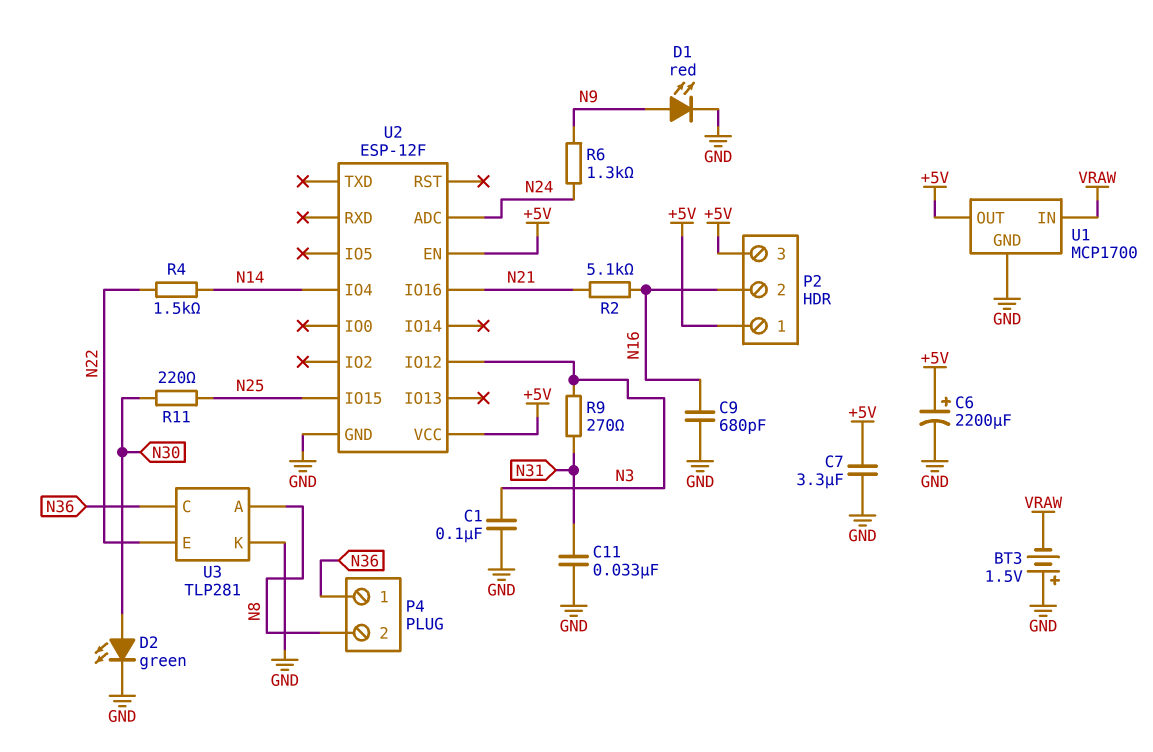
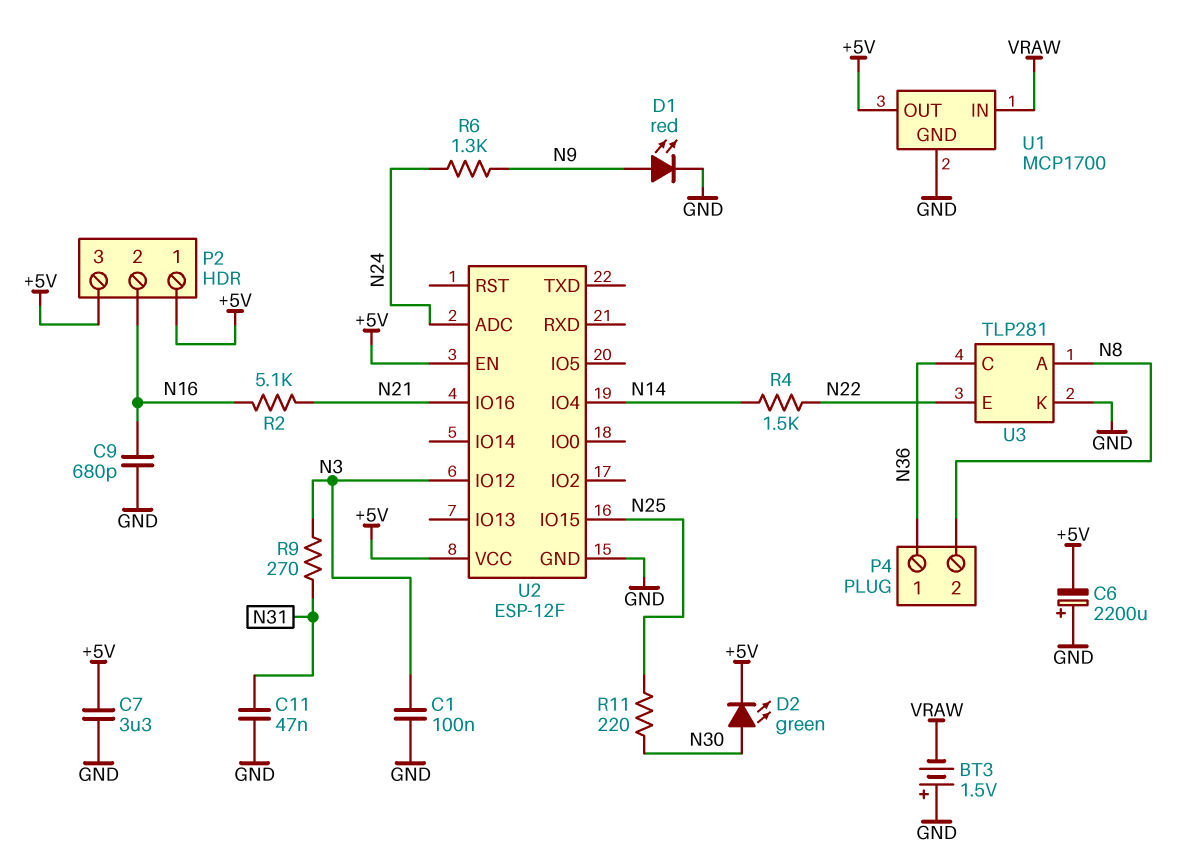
C6: 2200uF (plus +5V, minus GND) -> 2200uF (plus GND, minus +5V)
C11: 33nF (GND, N31) -> 47nF (GND, N31)
D2: LED green (A N30, K GND) -> LED green (A N30, K +5V)

